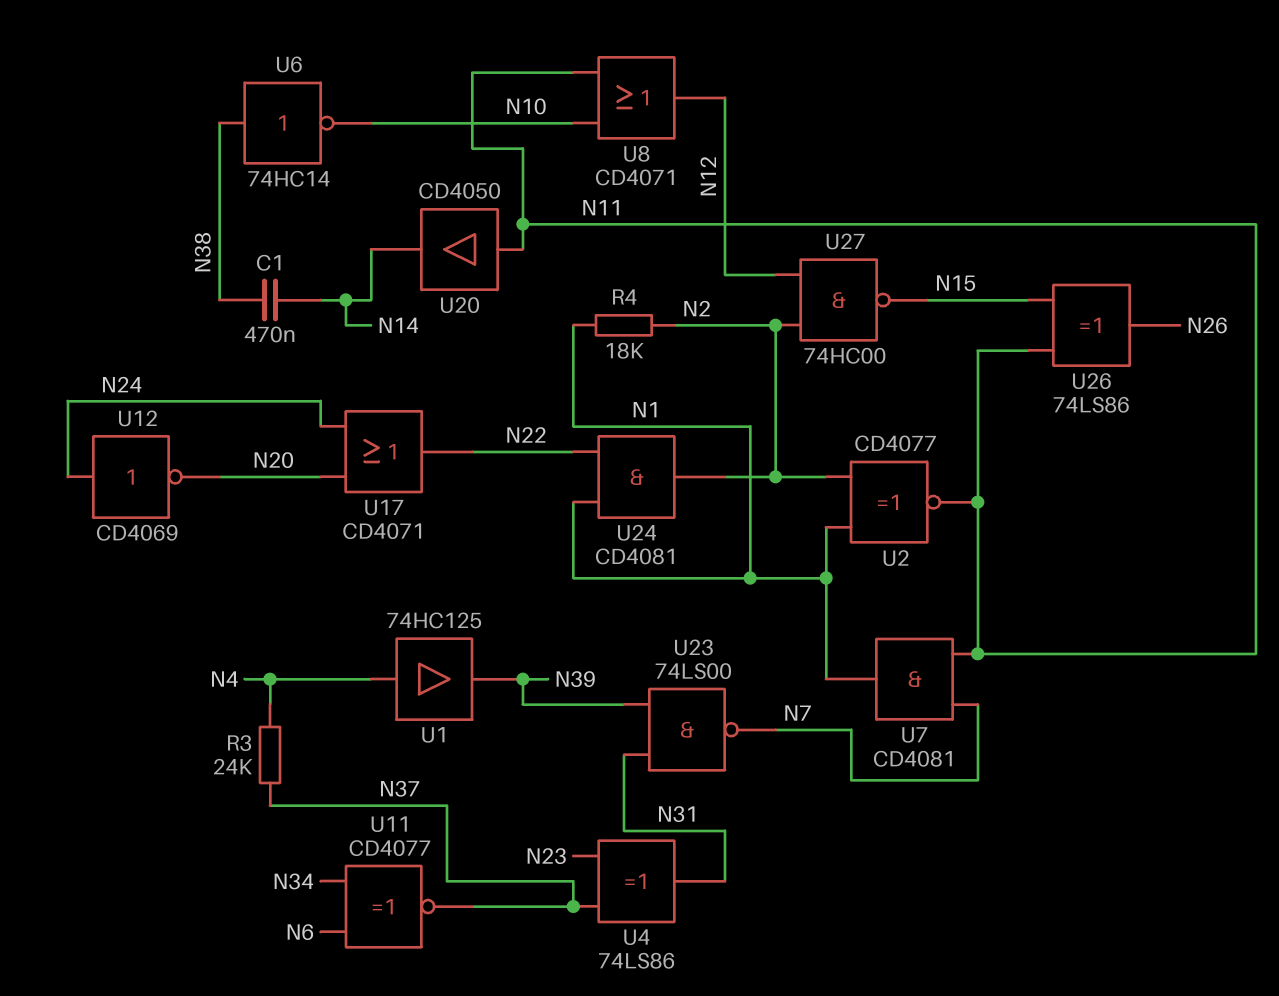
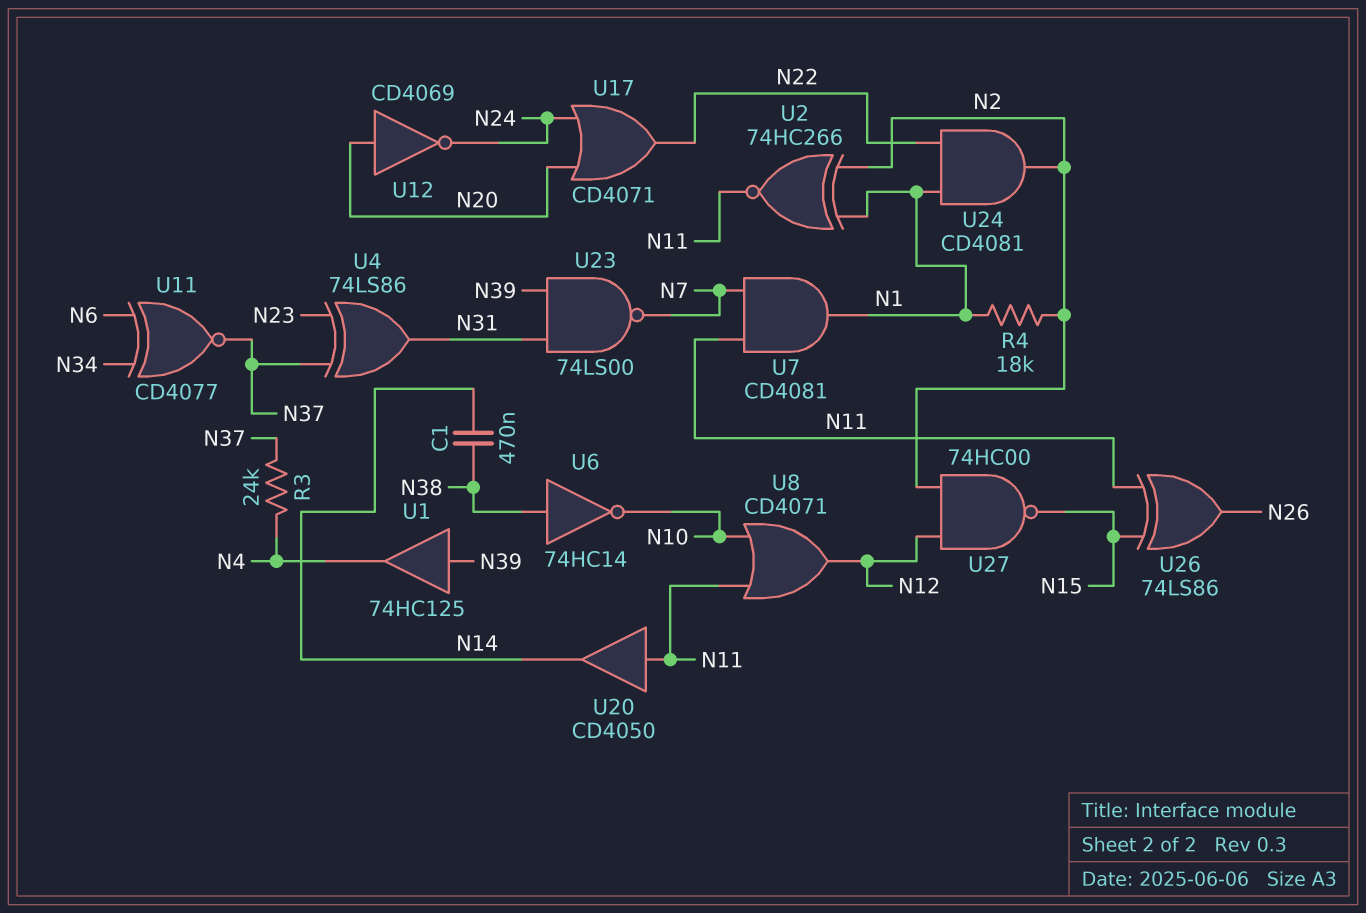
U1: buffer 74HC125 (in N4, out N39) -> buffer 74HC125 (in N39, out N4)
U2: XNOR CD4077 (in N1, in N2, out N11) -> XNOR 74HC266 (in N1, in N2, out N11)
U12: NOT CD4069 (in N24, out N20) -> NOT CD4069 (in N20, out N24)

